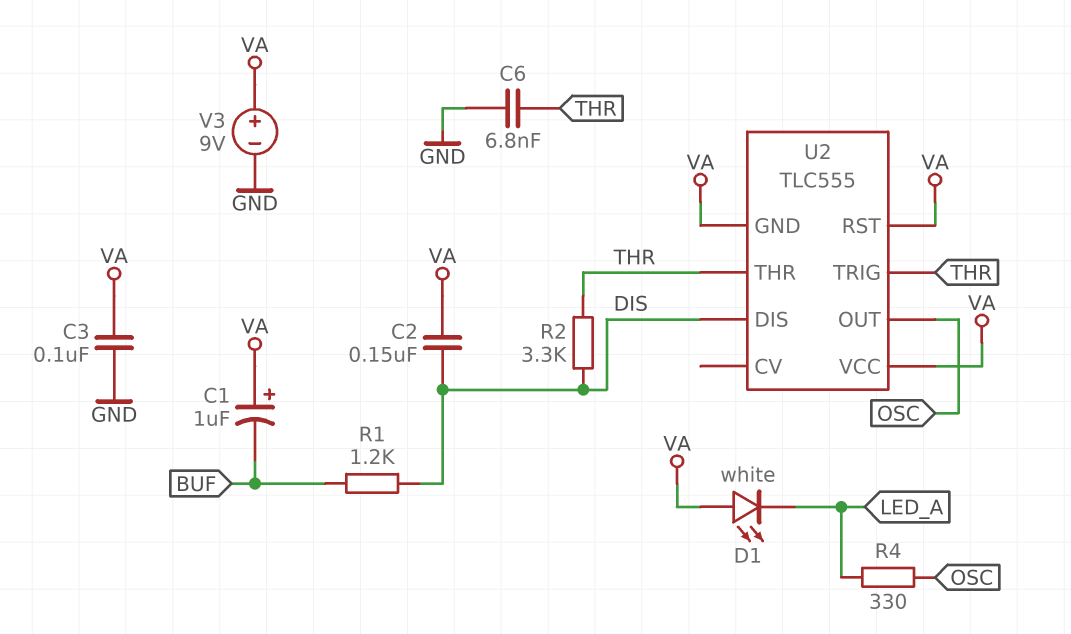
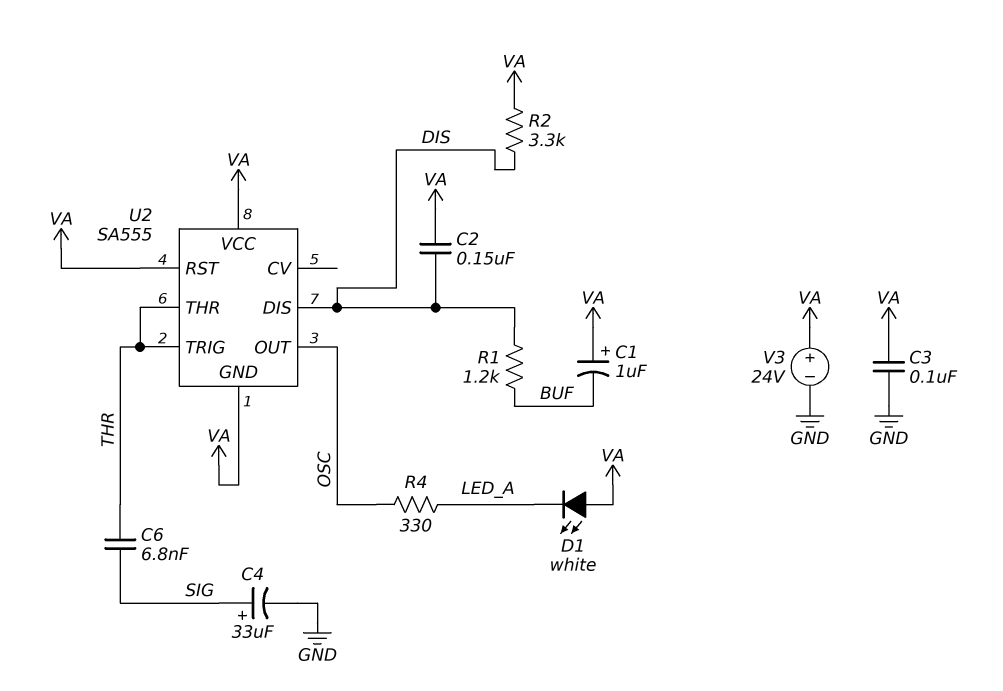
C4: none -> 33uF (plus SIG, minus GND)
C6: 6.8nF (GND, THR) -> 6.8nF (SIG, THR)
R2: 3.3k (DIS, THR) -> 3.3k (DIS, VA)
U2: TLC555 -> SA555
V3: 9V (plus VA, minus GND) -> 24V (plus VA, minus GND)

